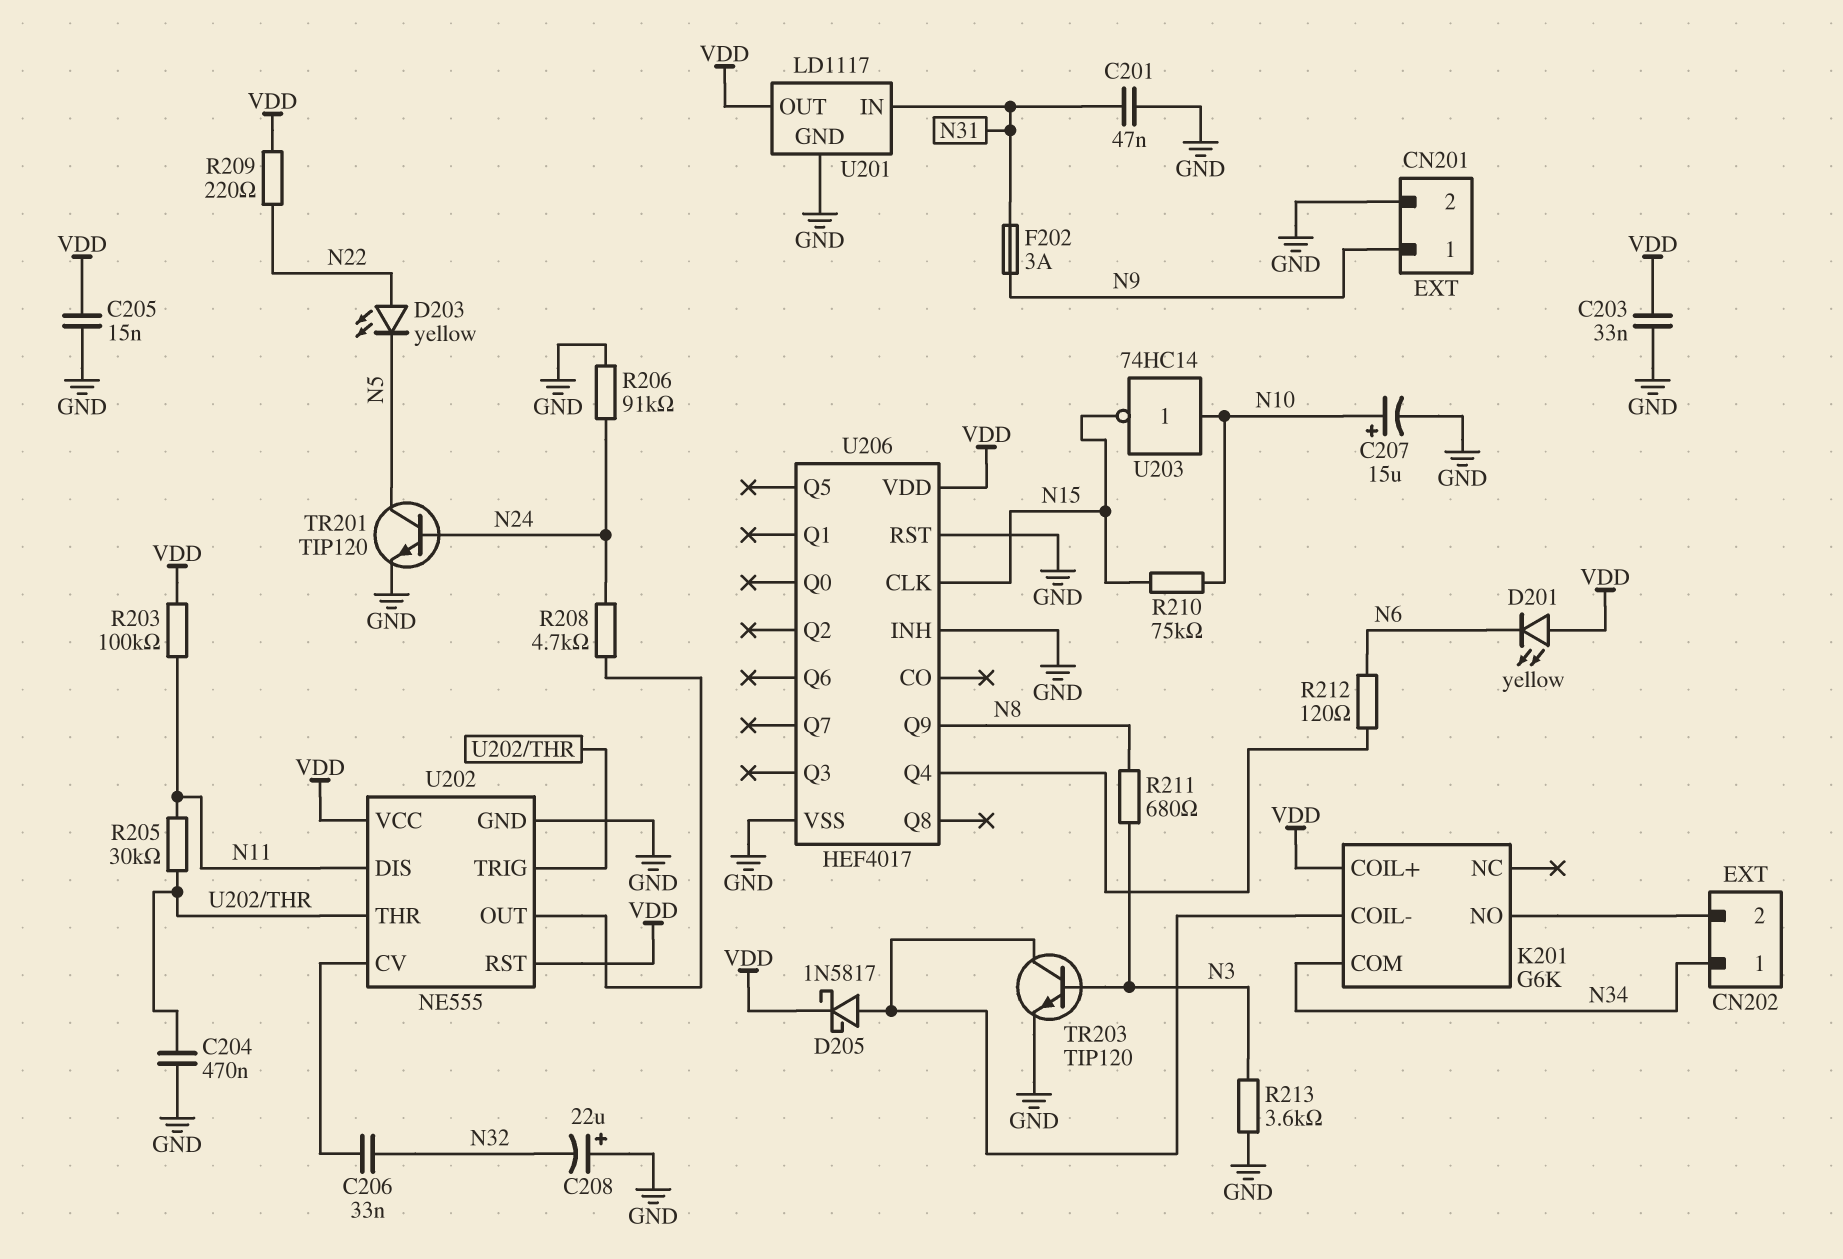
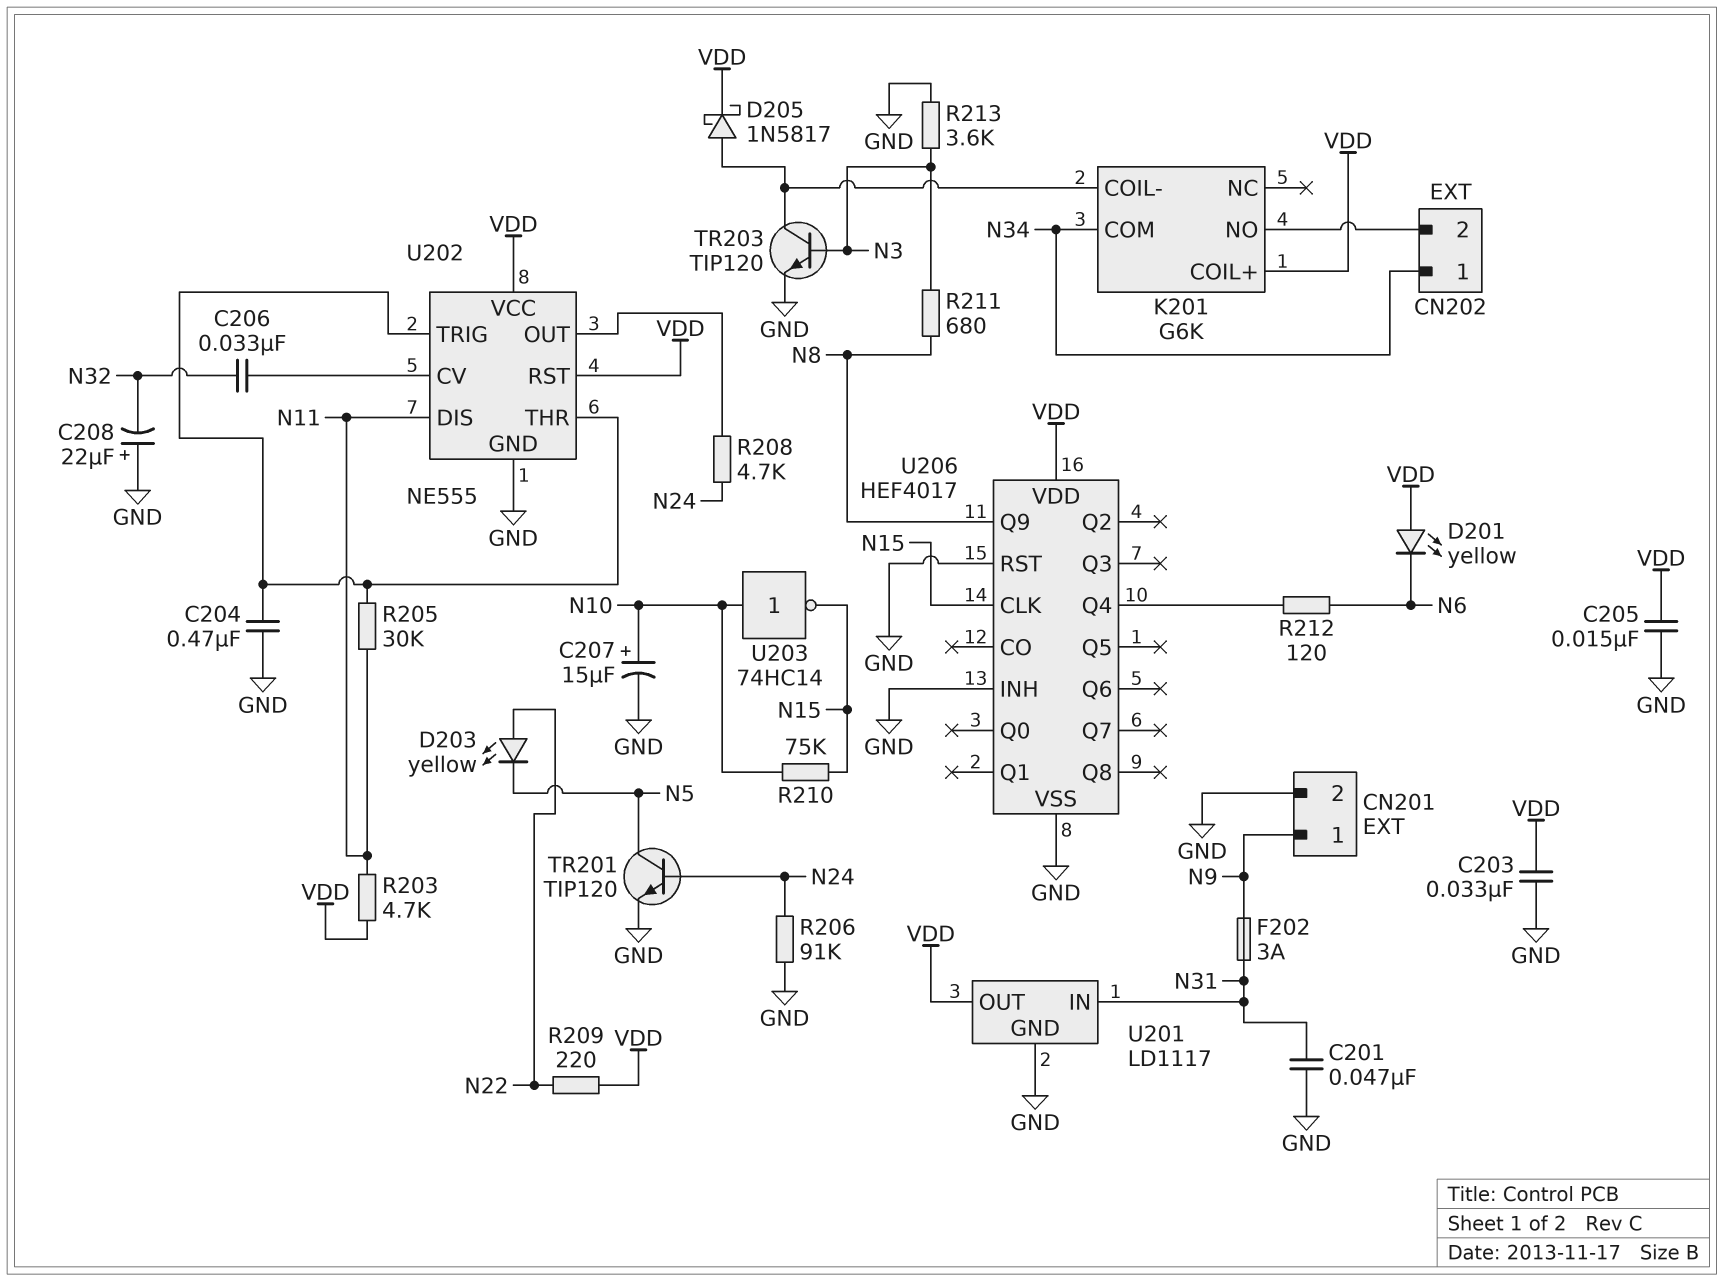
R203: 100k (N11, VDD) -> 4.7k (N11, VDD)

